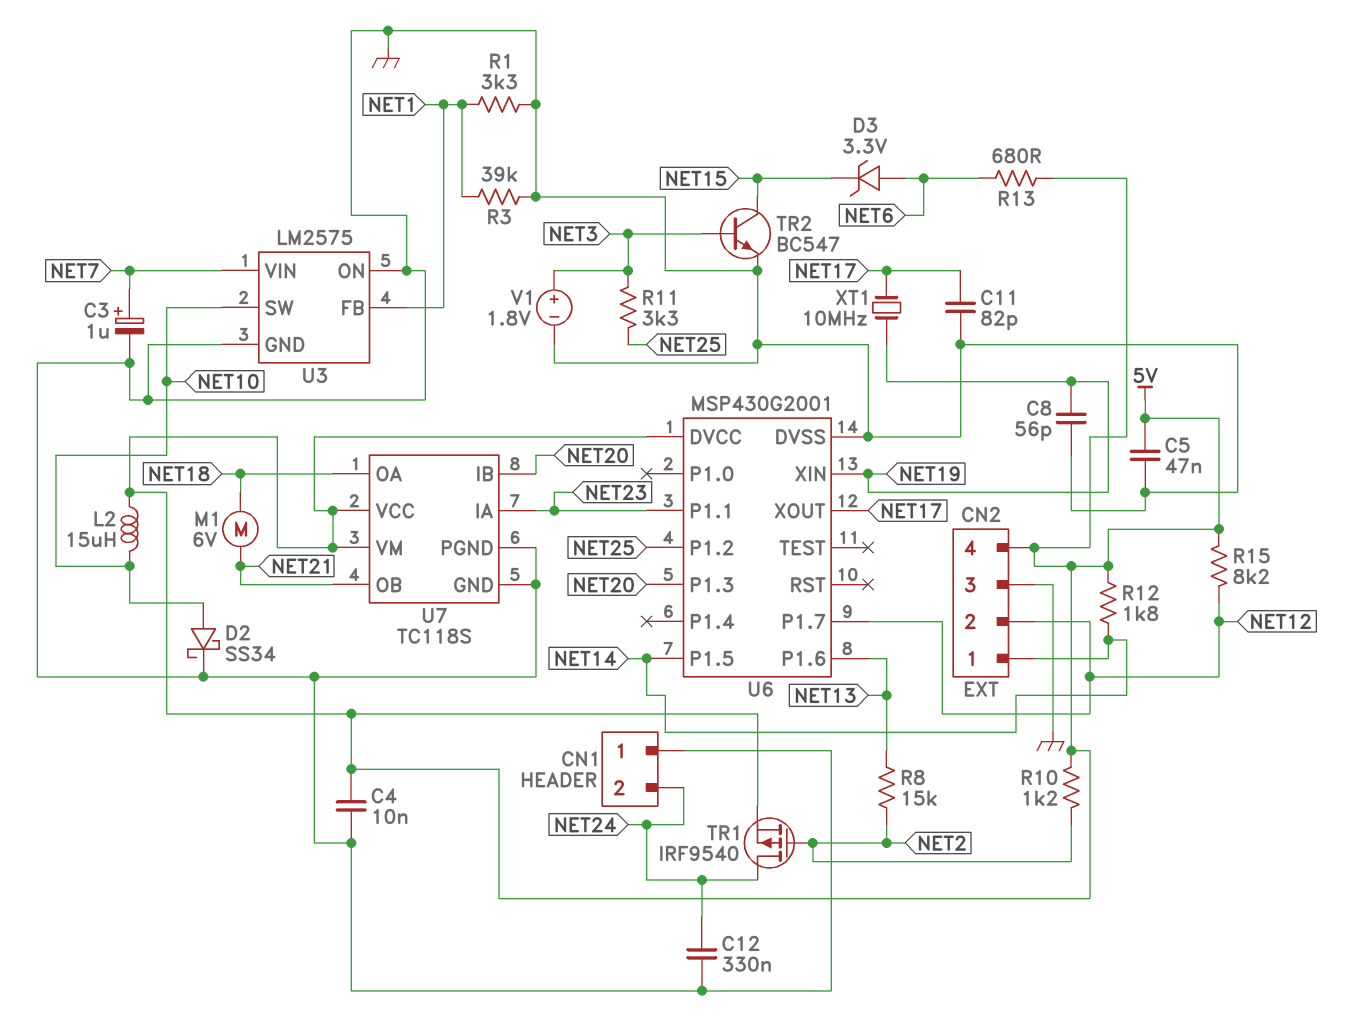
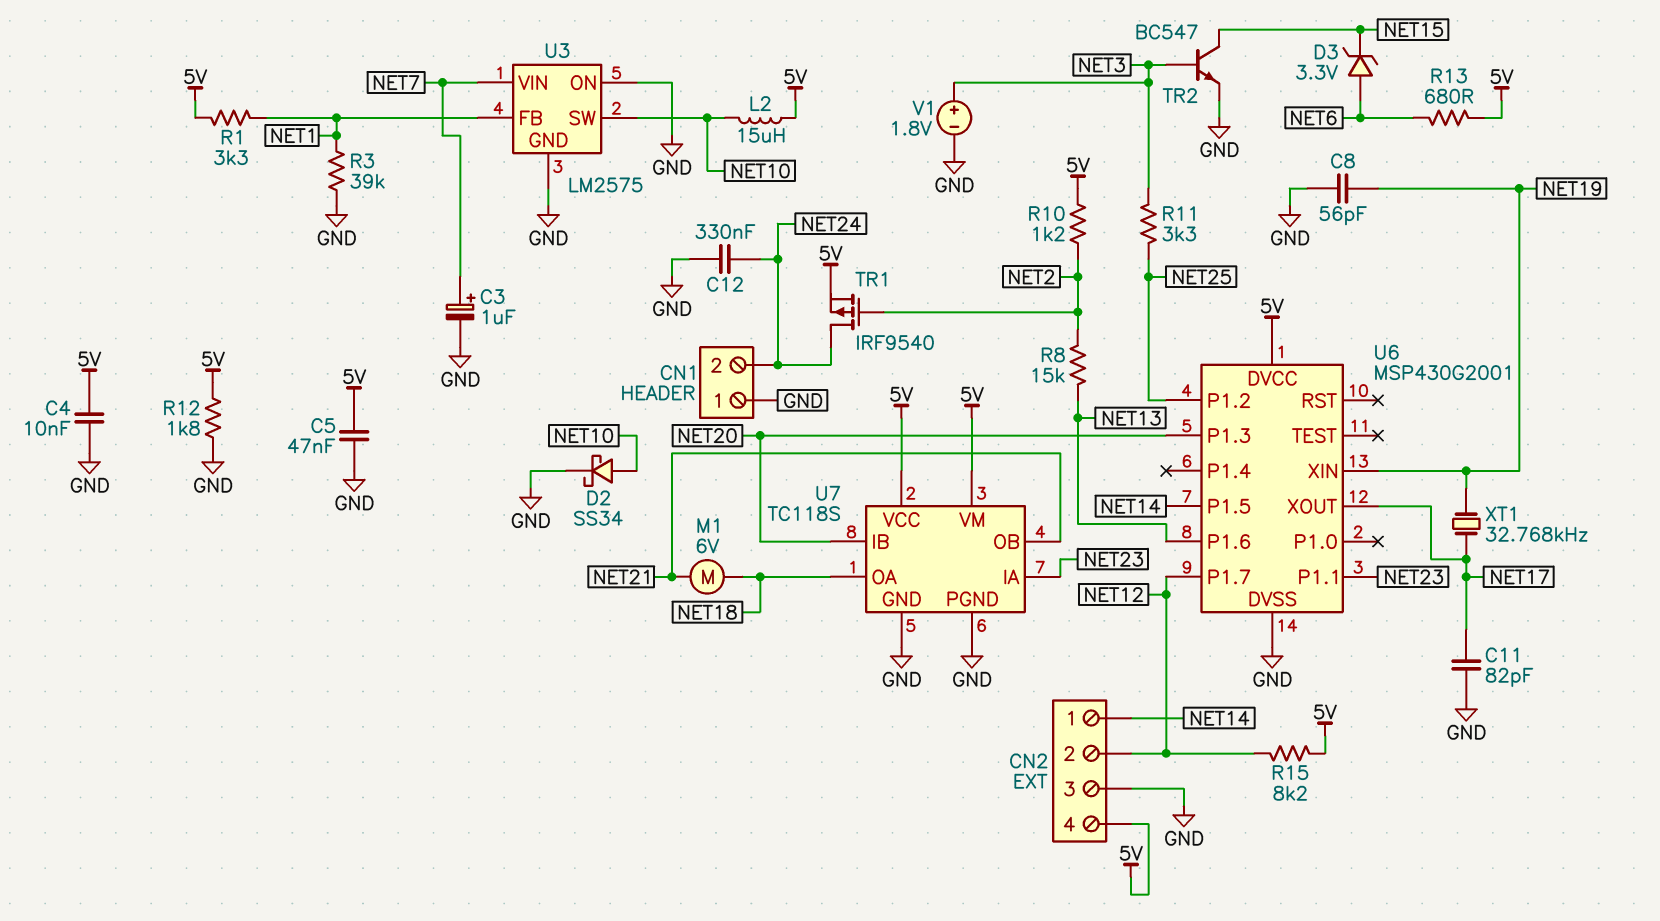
R1: 3.3k (GND, NET1) -> 3.3k (5V, NET1)
R12: 1.8k (5V, NET14) -> 1.8k (5V, GND)
XT1: 10MHz (NET17, NET19) -> 32.768kHz (NET17, NET19)

